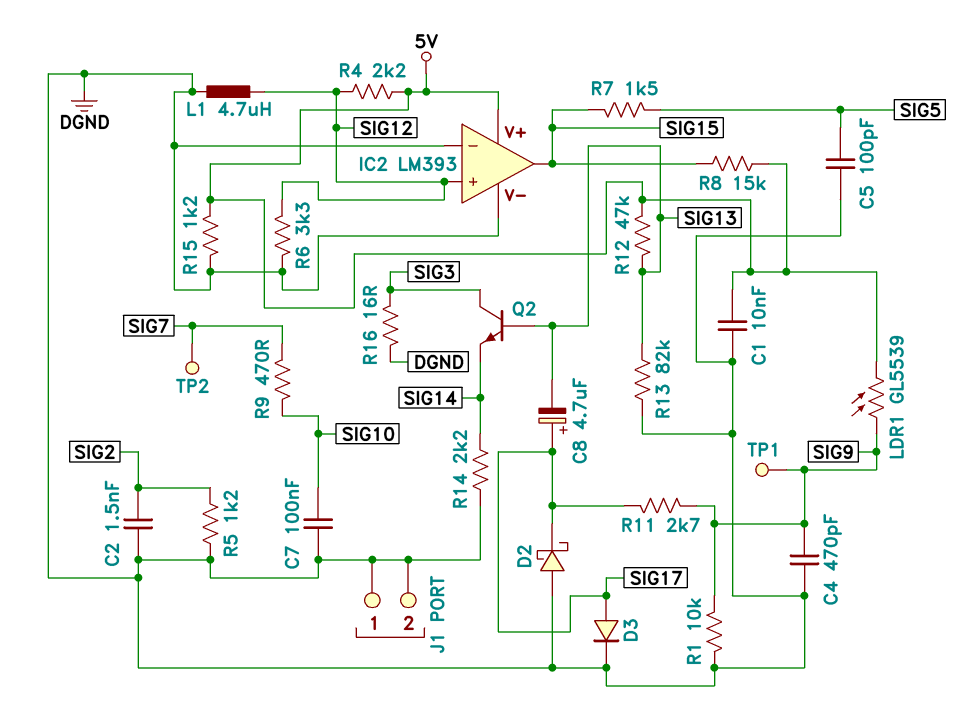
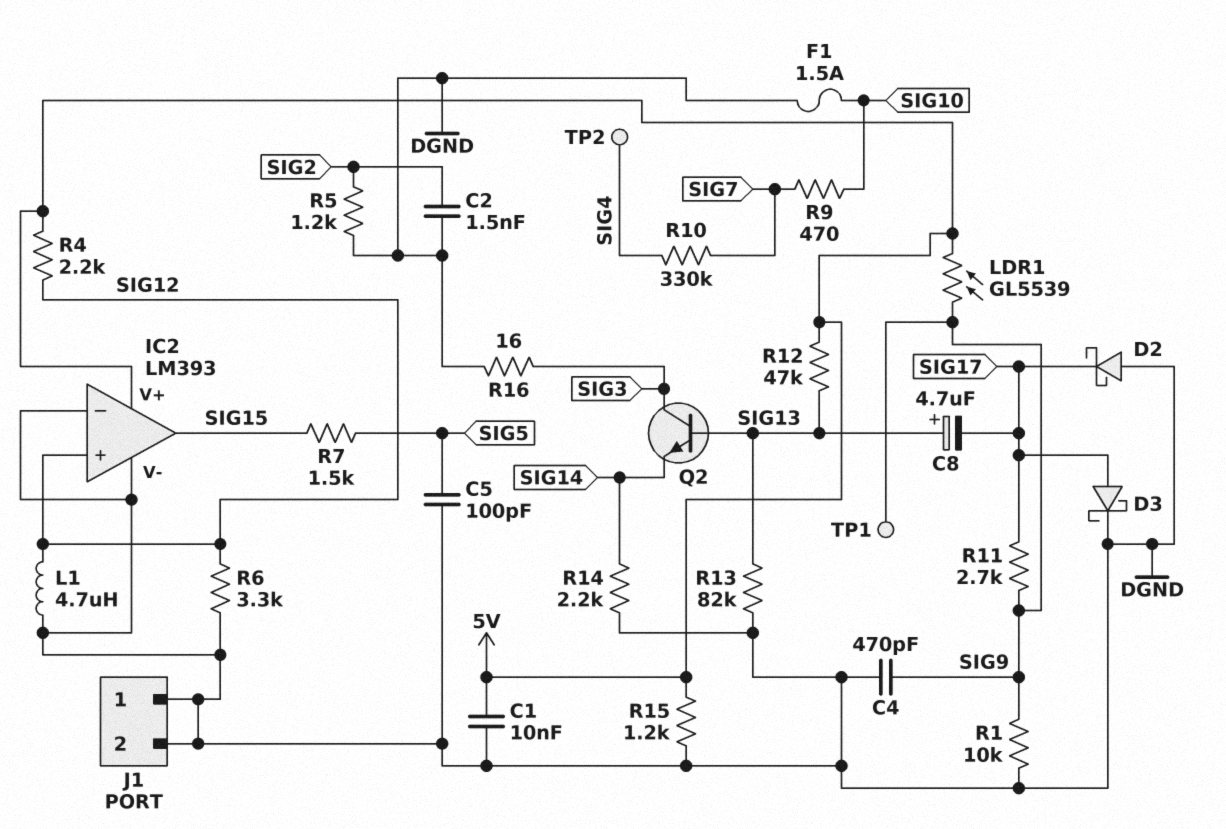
C7: 100nF (DGND, SIG10) -> none
C8: 4.7uF (plus SIG17, minus SIG13) -> 4.7uF (plus SIG13, minus SIG17)
D3: diode (A SIG17, K DGND) -> schottky (A SIG17, K DGND)
F1: none -> 1.5A (DGND, SIG10)
R8: 15k (5V, SIG15) -> none
R10: none -> 330k (SIG4, SIG7)
TP2: test point (SIG7) -> test point (SIG4)

